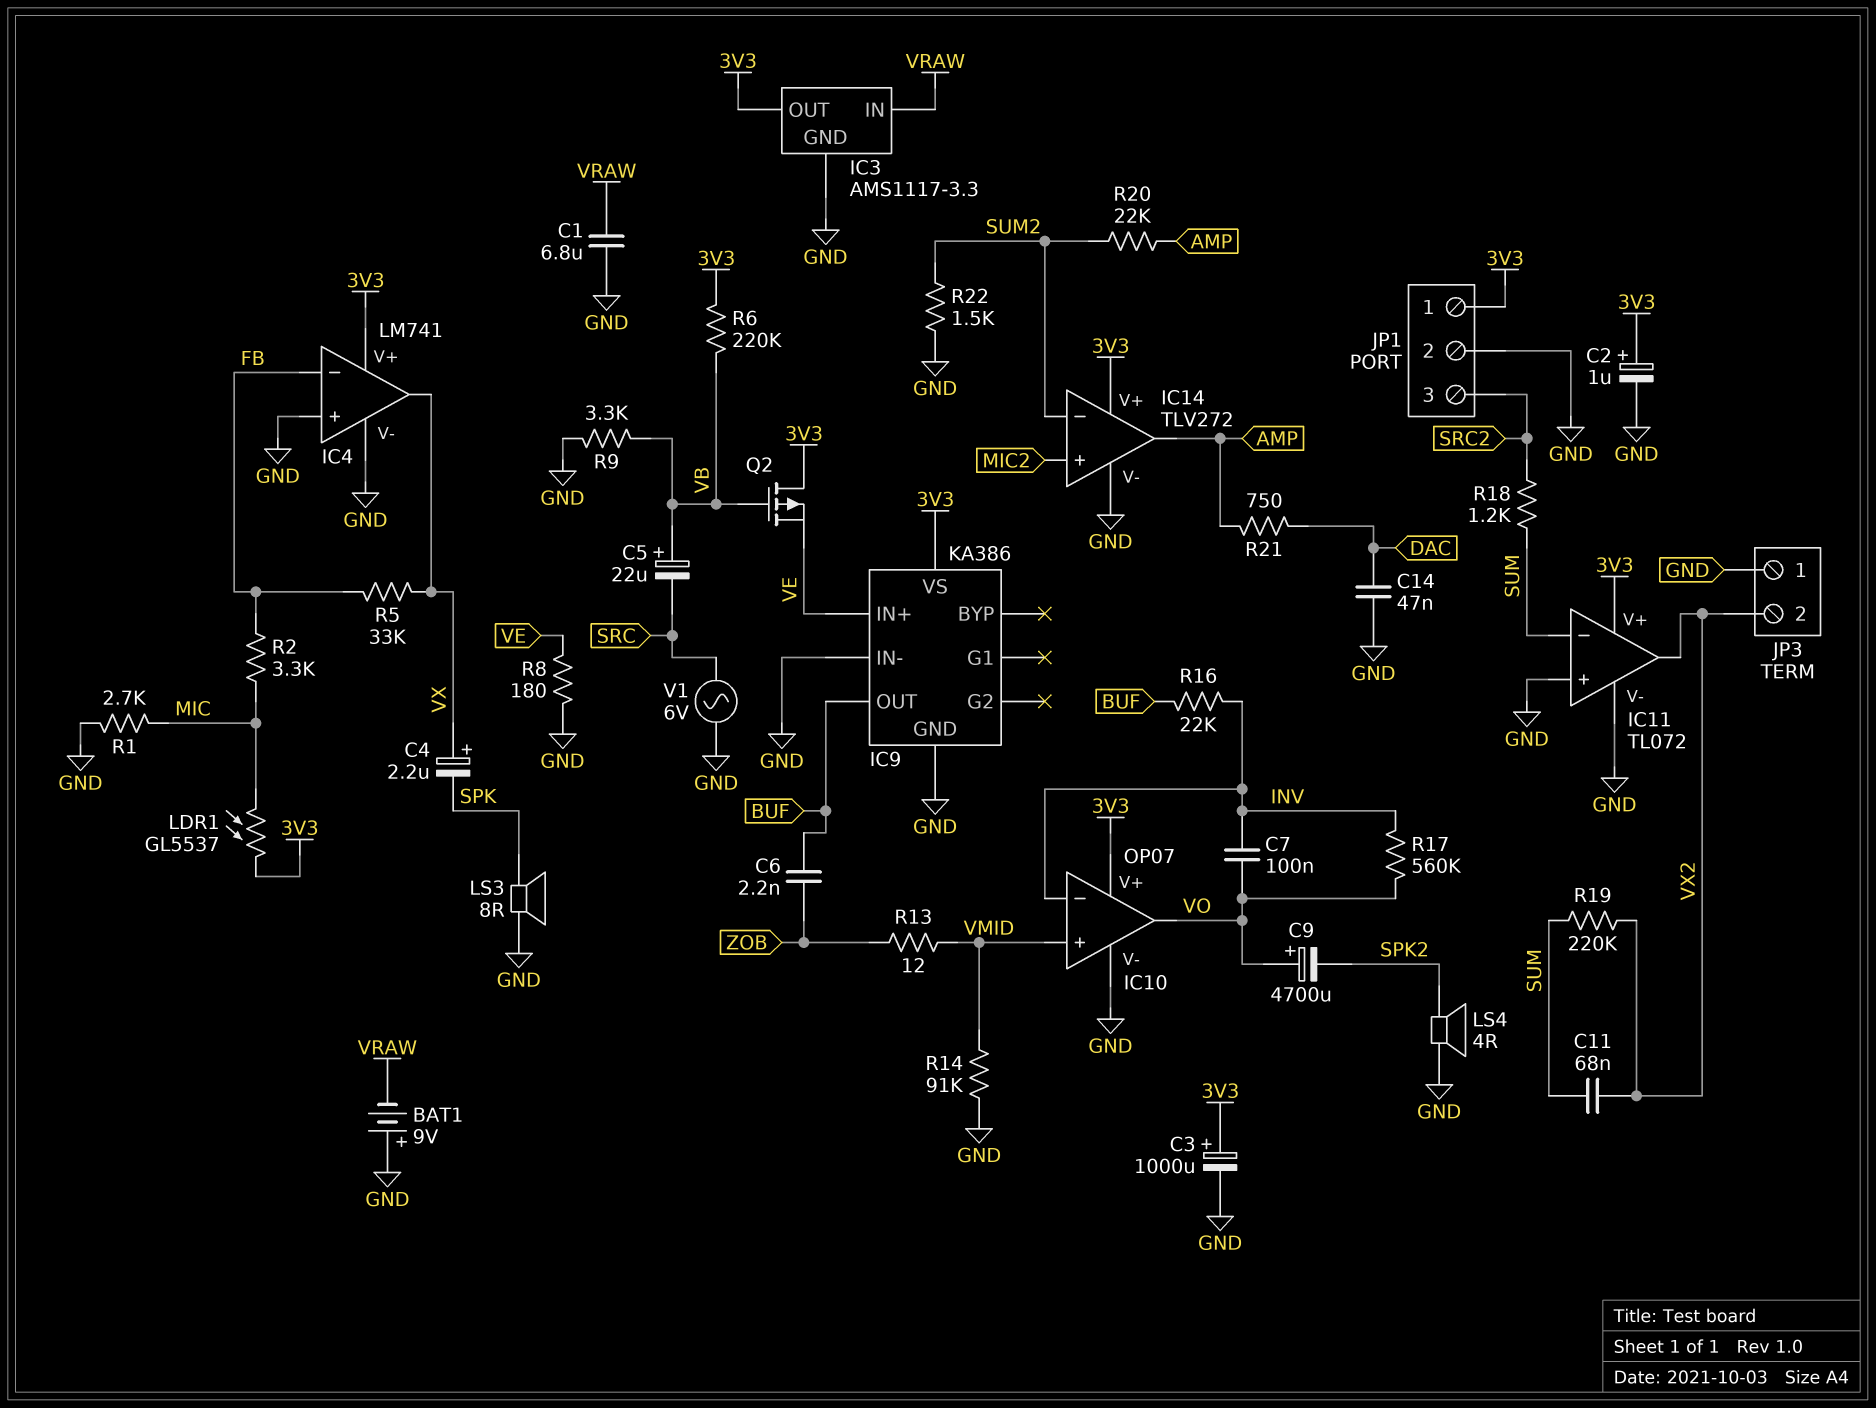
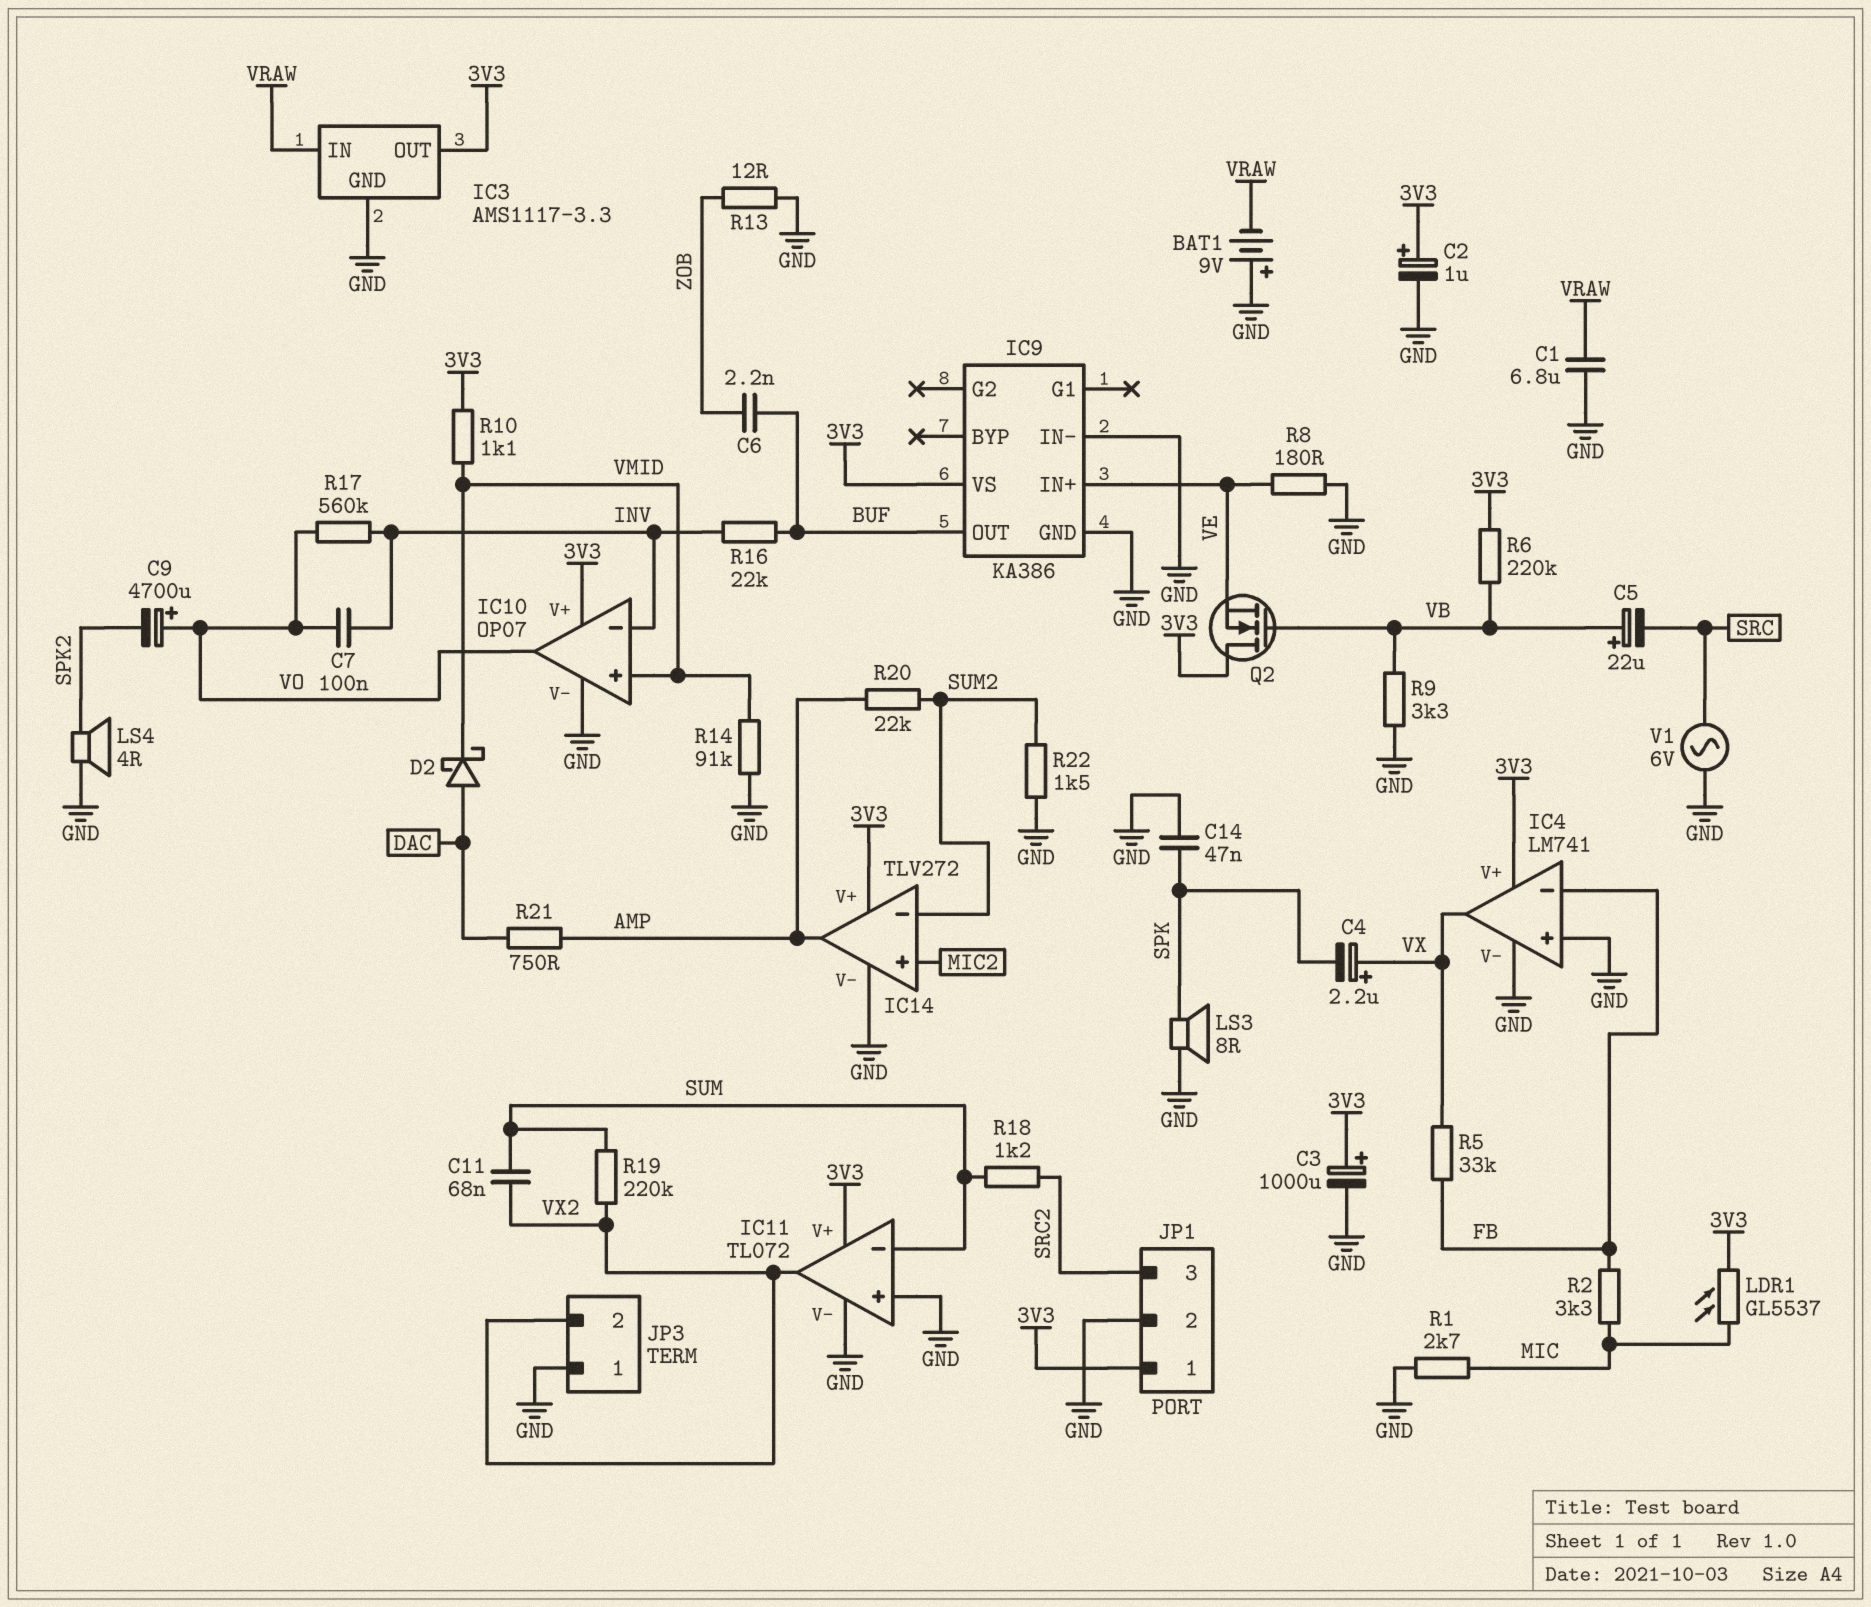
C14: 47nF (DAC, GND) -> 47nF (GND, SPK)
D2: none -> schottky (A DAC, K VMID)
Q2: PMOS (G VB, D 3V3, S VE) -> NMOS (G VB, D 3V3, S VE)
R10: none -> 1.1k (3V3, VMID)
R13: 12 (VMID, ZOB) -> 12 (GND, ZOB)

